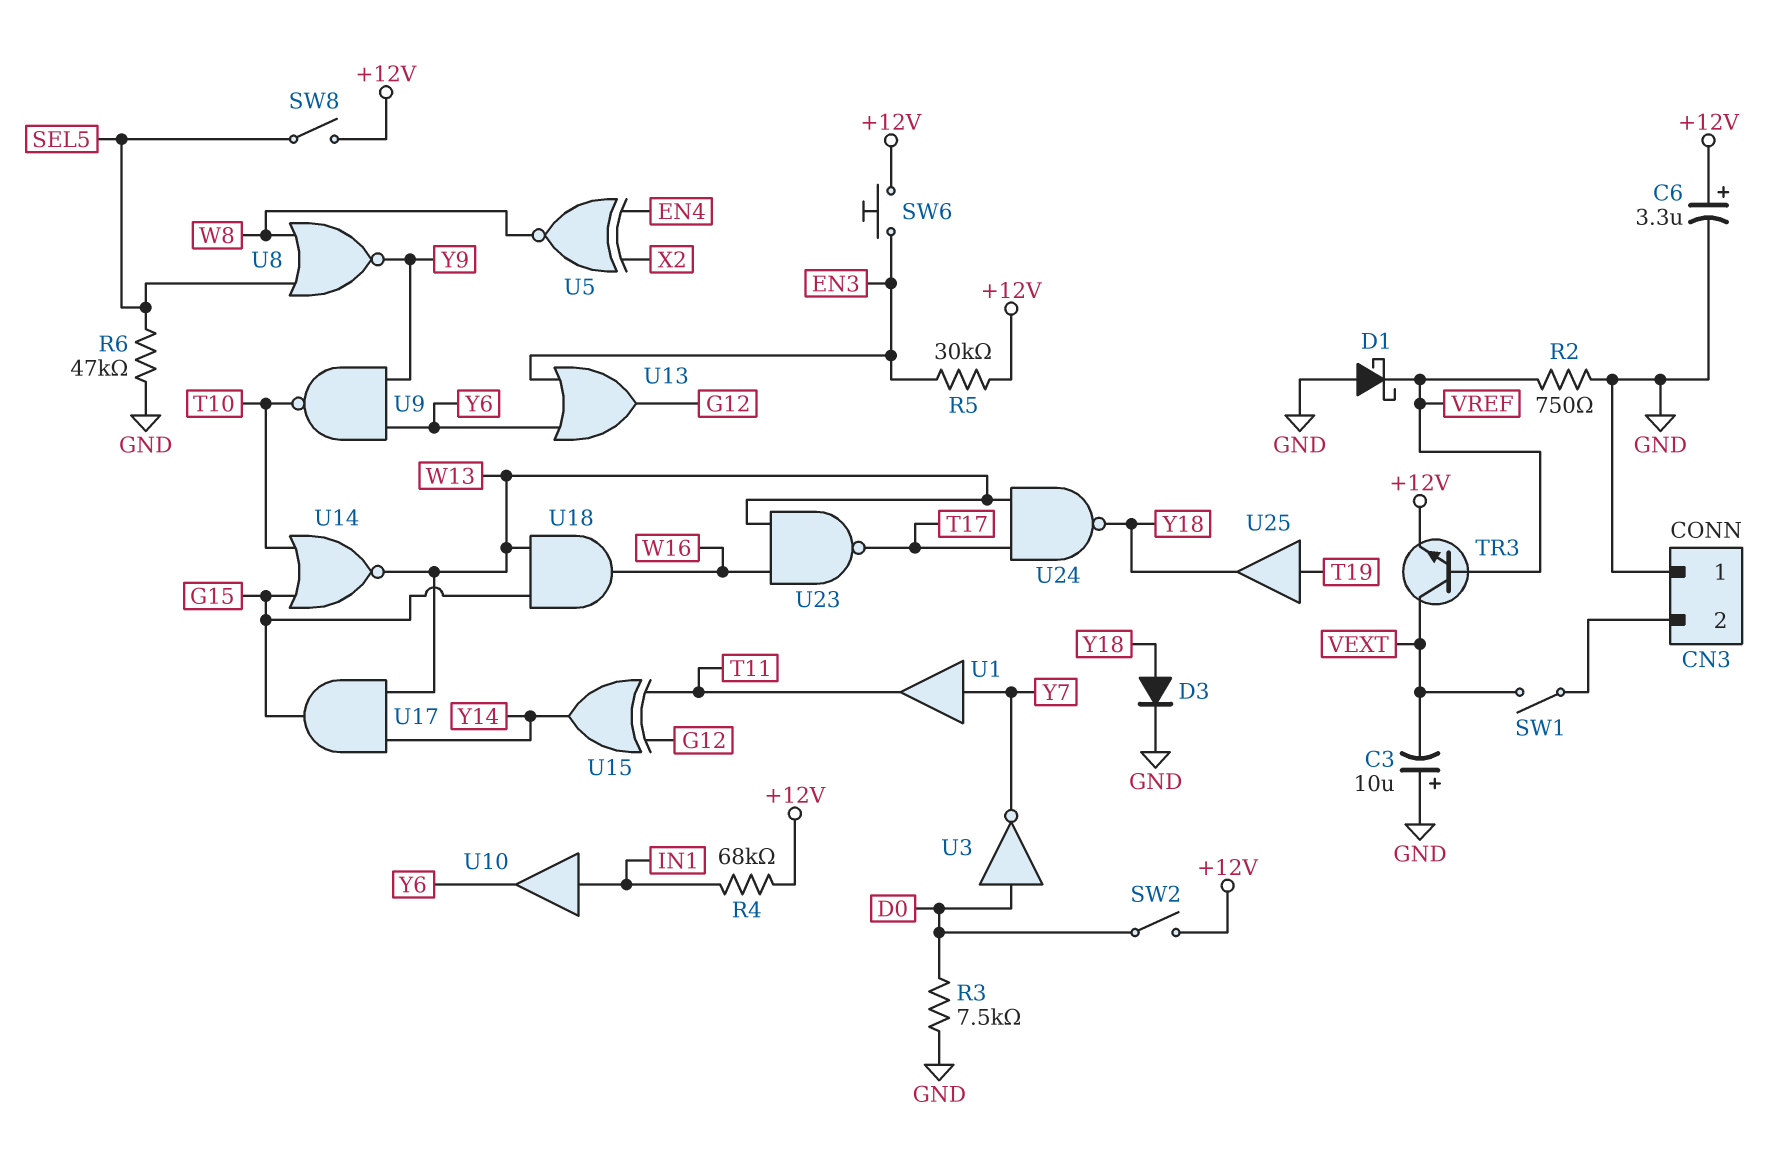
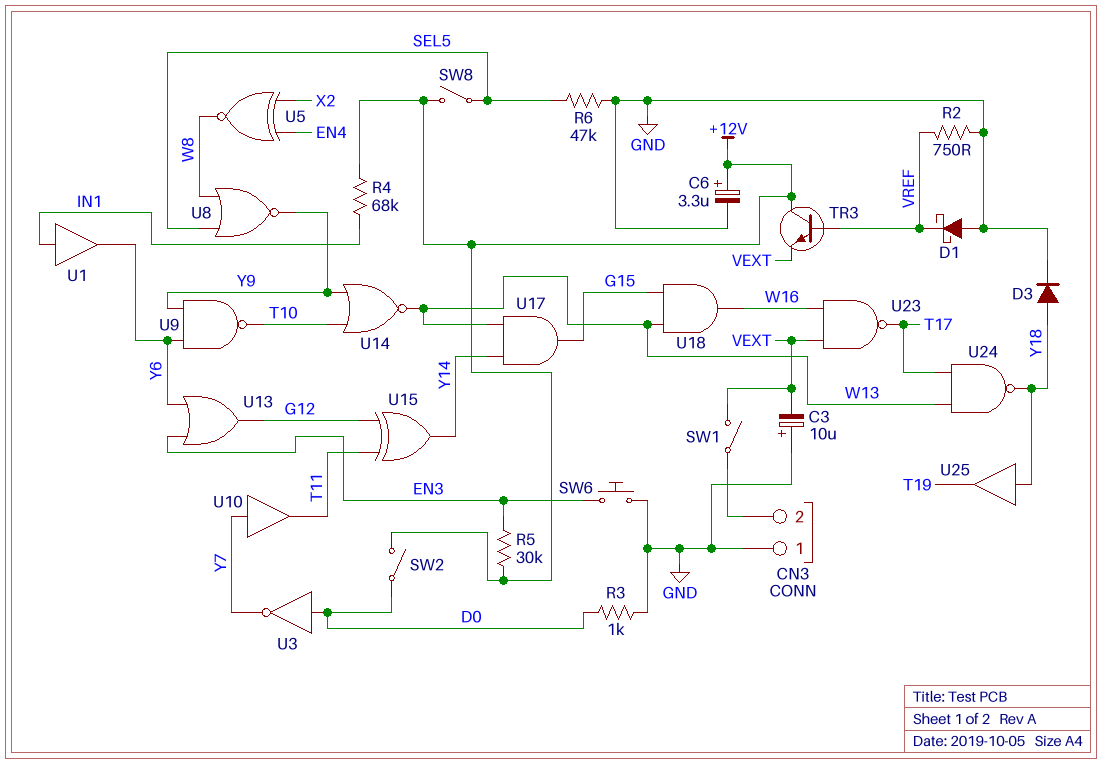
R3: 7.5k (D0, GND) -> 1k (D0, GND)
SW6: button (+12V, EN3) -> button (EN3, GND)
TR3: NPN (B VREF, C VEXT, E +12V) -> NPN (B VREF, C +12V, E VEXT)
U1: buffer (in Y7, out T11) -> buffer (in IN1, out Y6)
U10: buffer (in IN1, out Y6) -> buffer (in Y7, out T11)
U14: NOR (in G15, in T10, out W13) -> NOR (in T10, in Y9, out W13)
U23: NAND (in W13, in W16, out T17) -> NAND (in VEXT, in W16, out T17)
U25: buffer (in T19, out Y18) -> buffer (in Y18, out T19)

